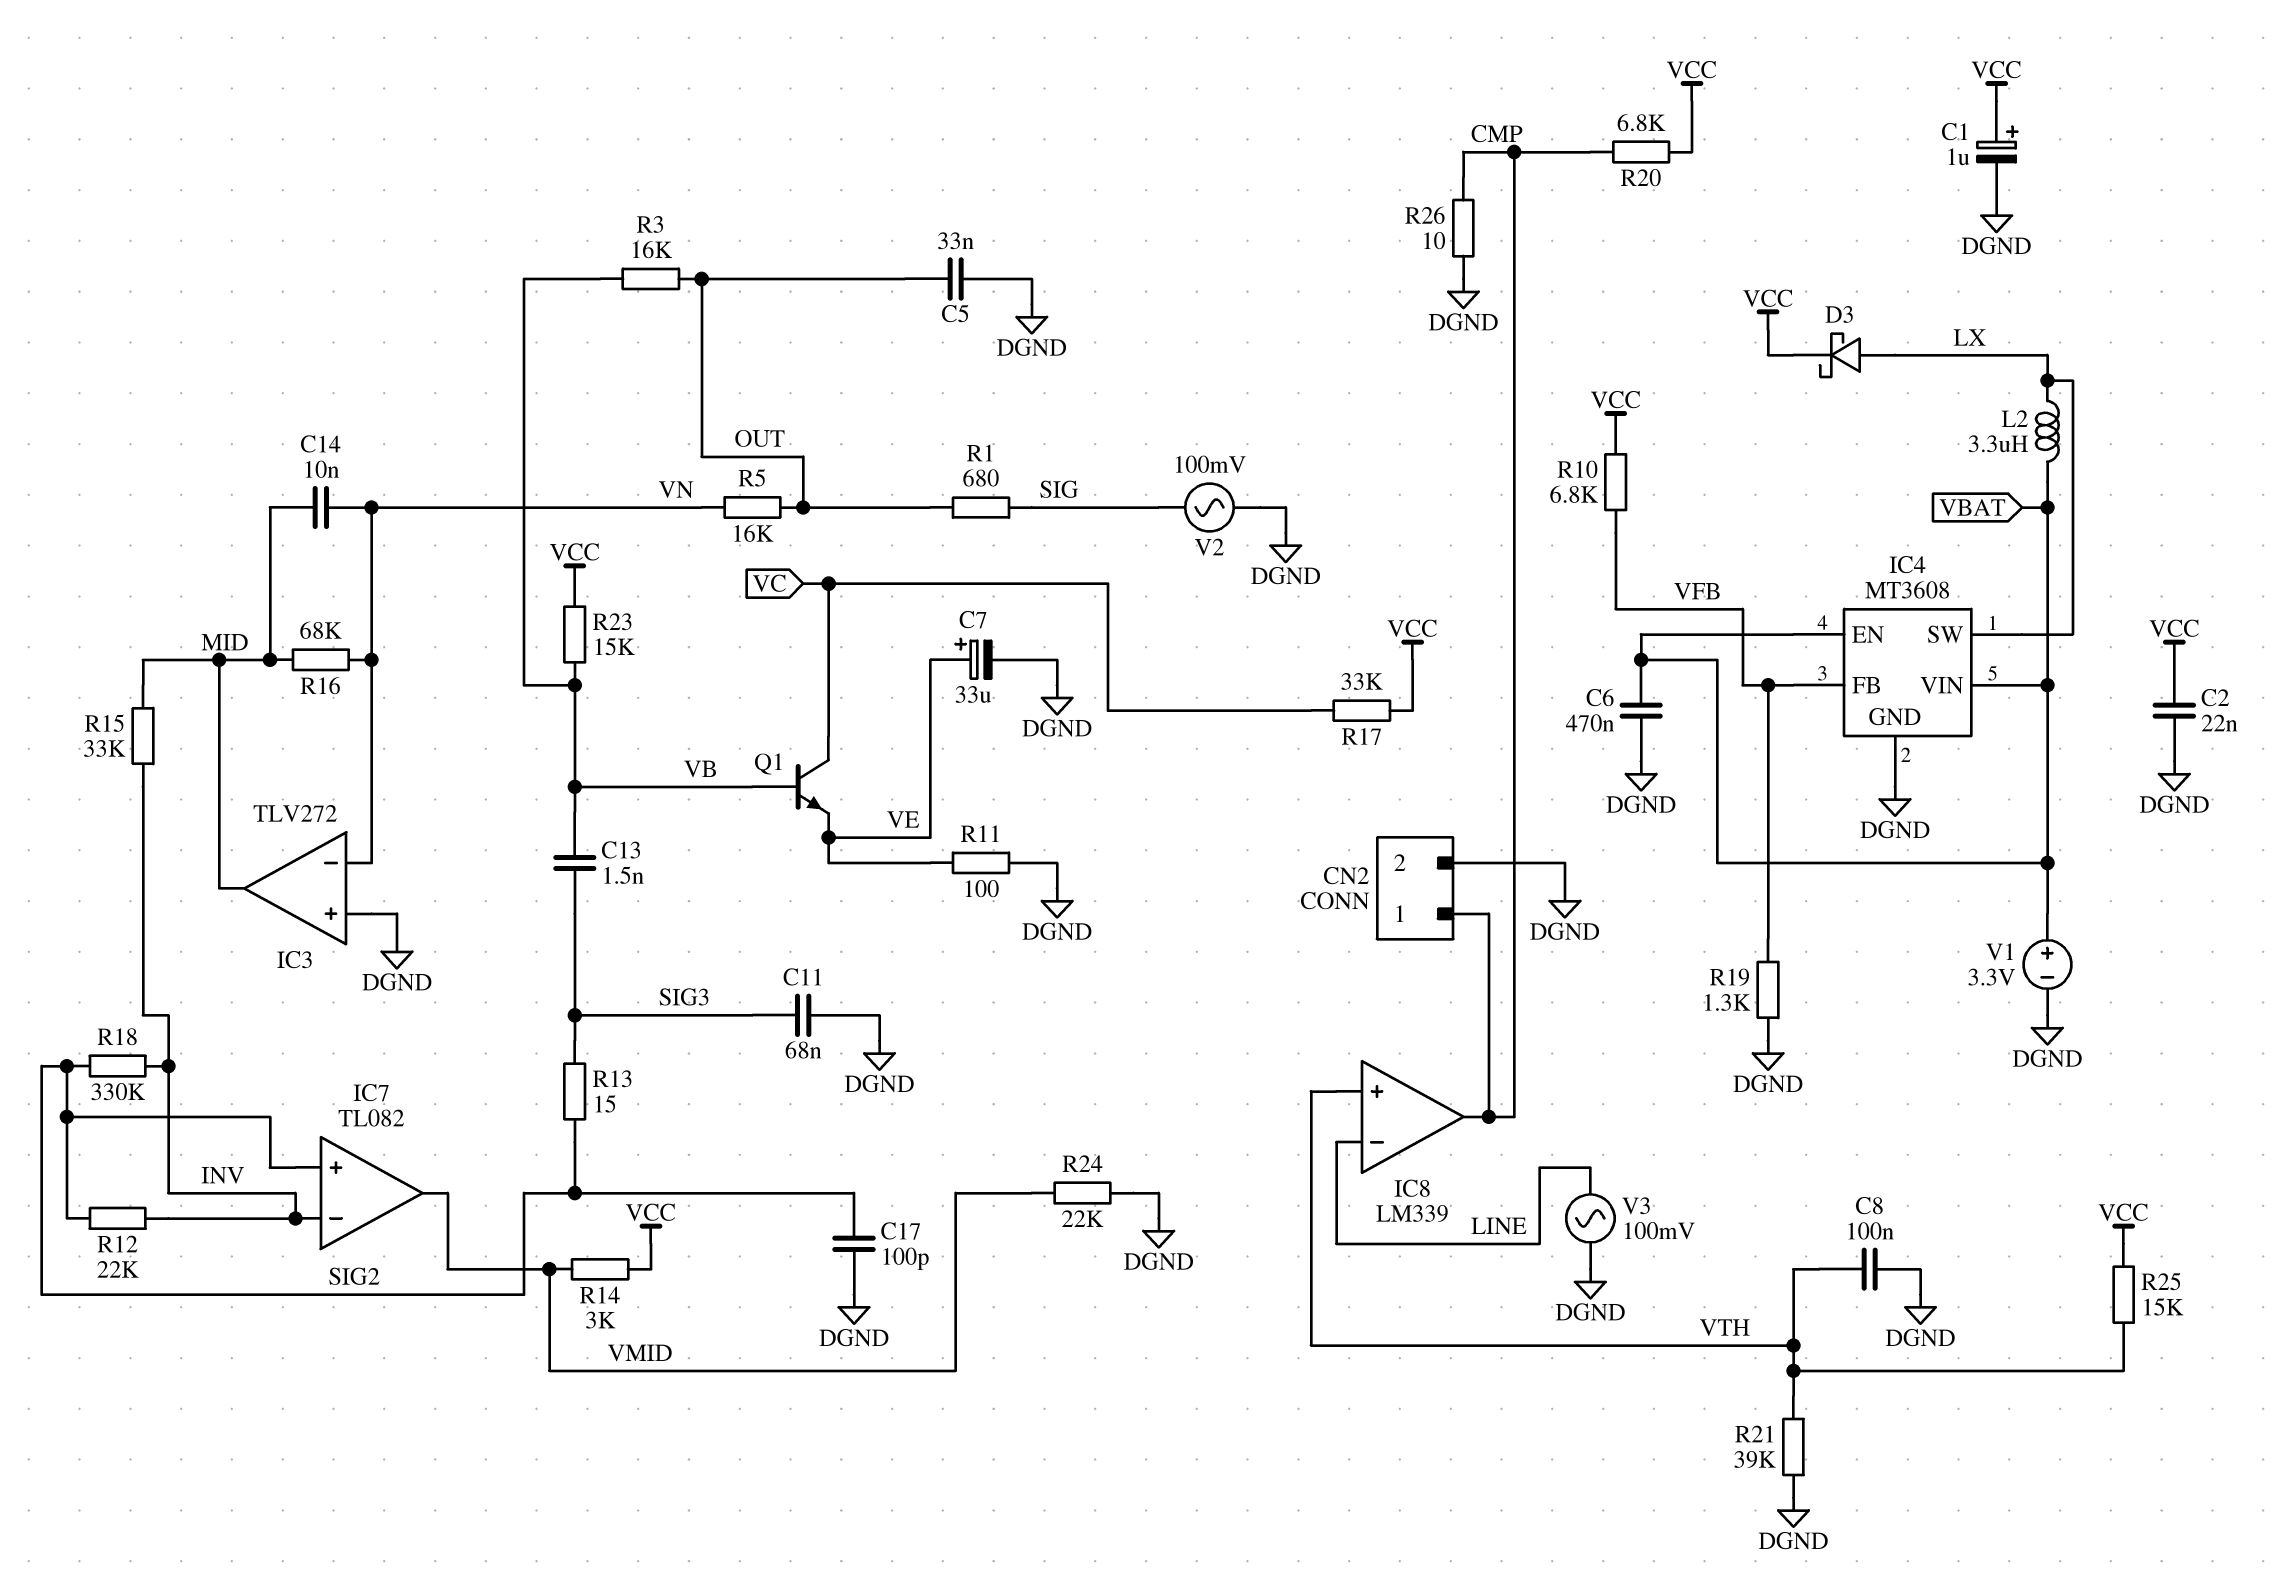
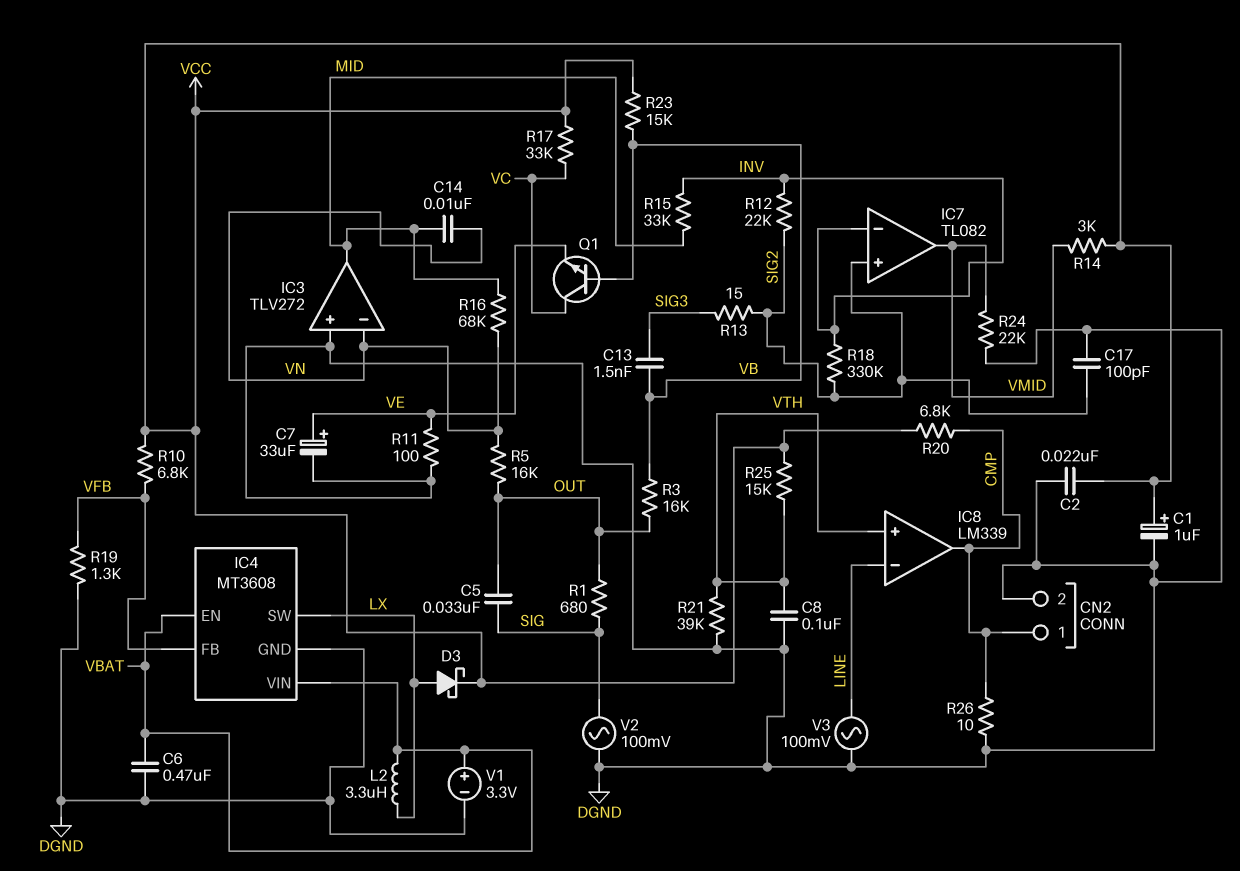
C5: 33nF (DGND, OUT) -> 33nF (OUT, SIG)
C11: 68nF (DGND, SIG3) -> none

